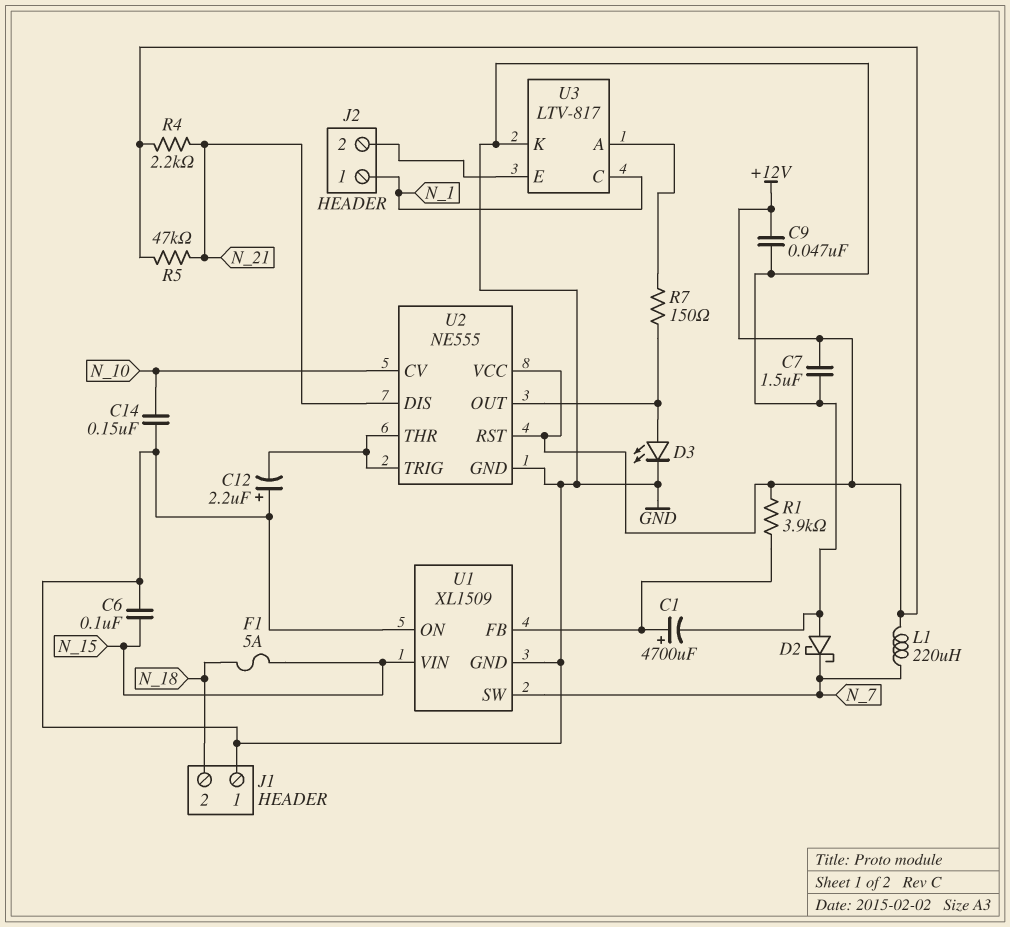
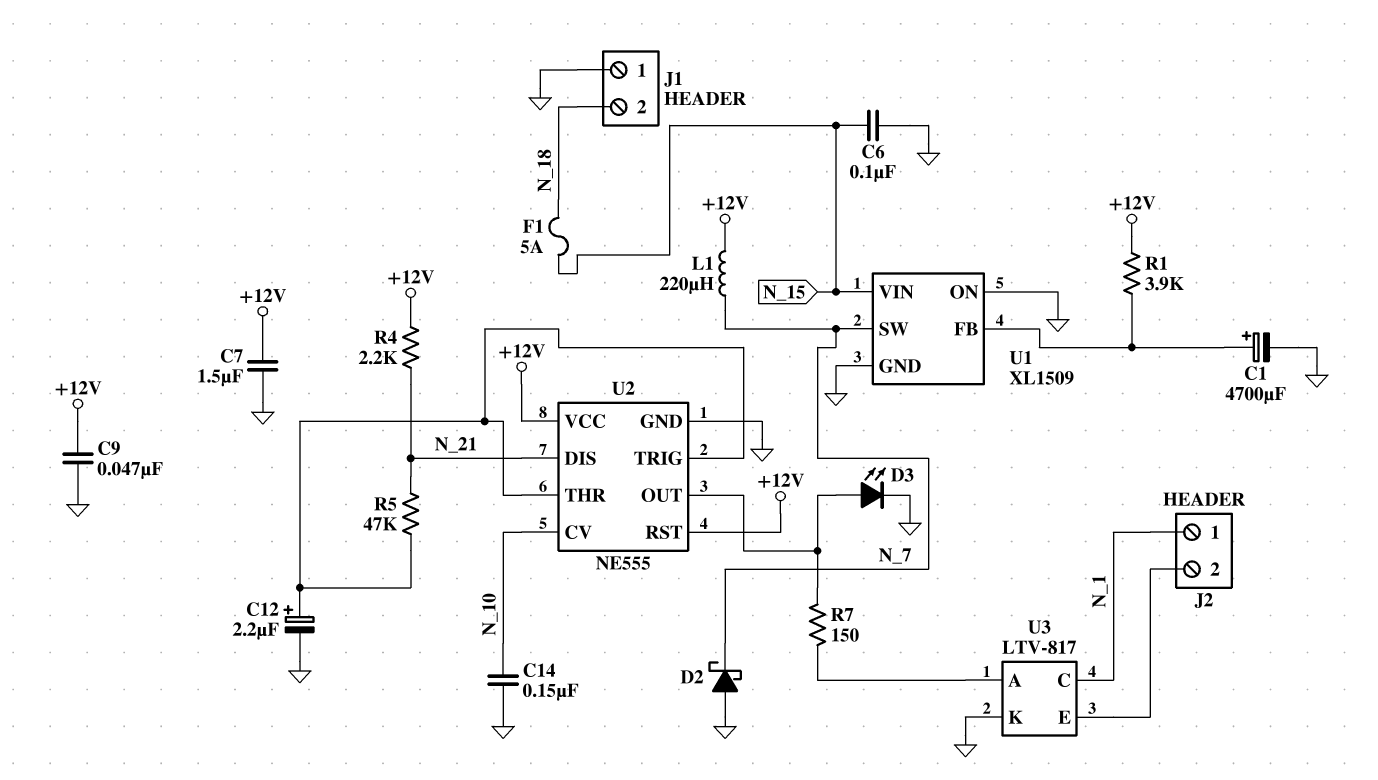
C12: 2.2uF (plus GND, minus U2/THR) -> 2.2uF (plus U2/THR, minus GND)
R5: 47k (+12V, N_21) -> 47k (N_21, U2/THR)

